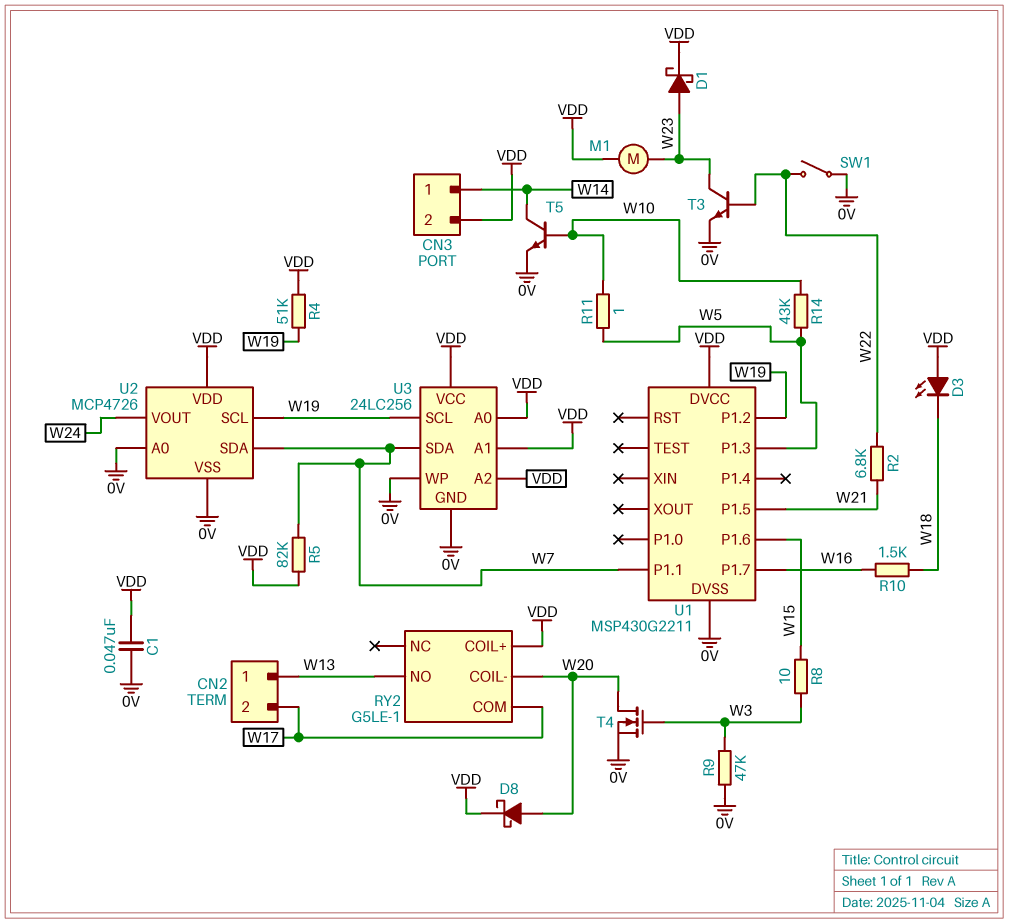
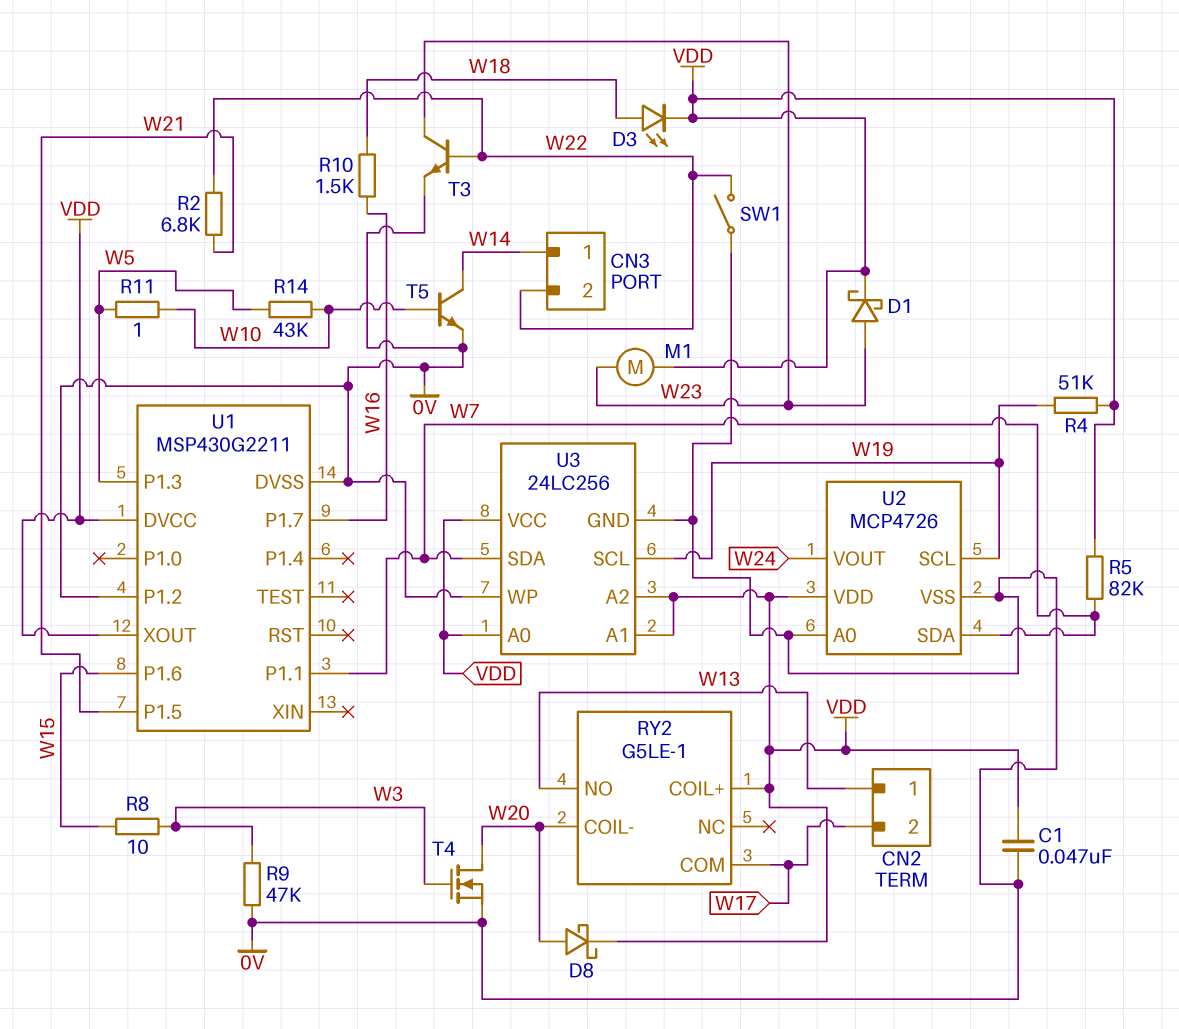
CN3 pin 2: VDD -> W22
D3: LED (A VDD, K W18) -> LED (A W18, K VDD)
U1 pin P1.2: W19 -> 0V
U1 pin XOUT: none -> VDD

